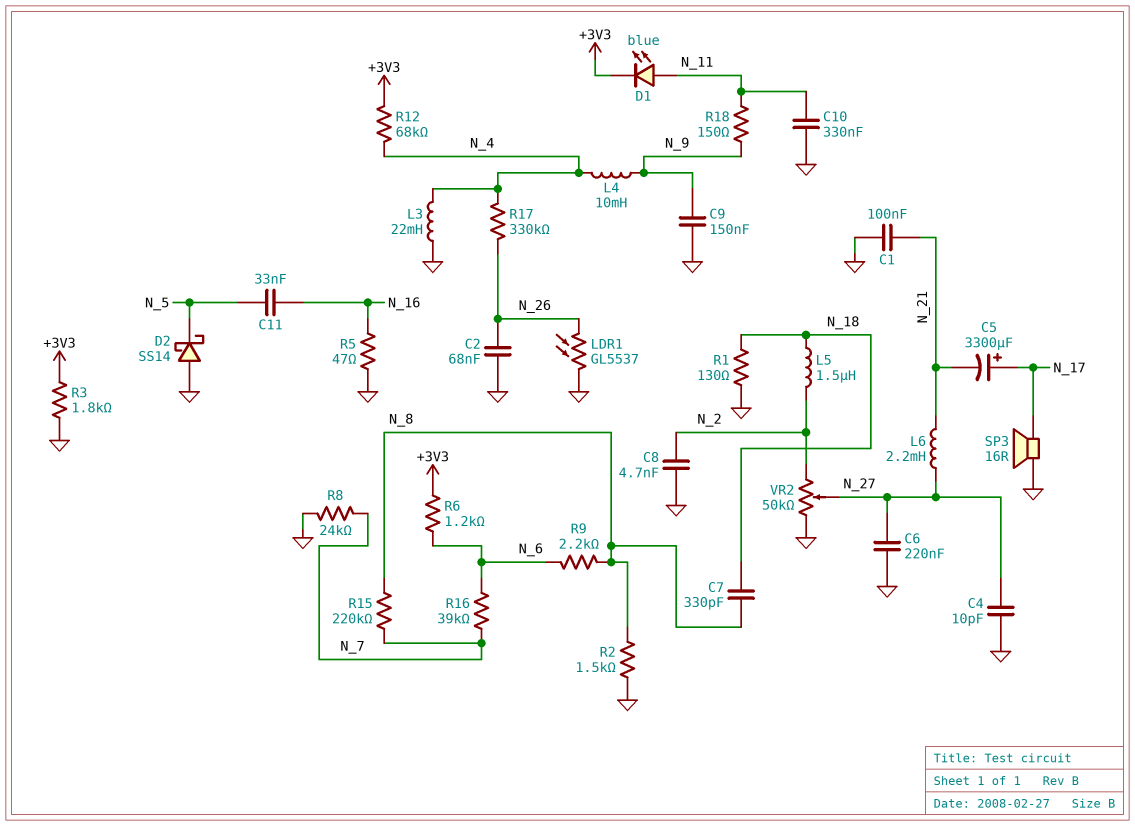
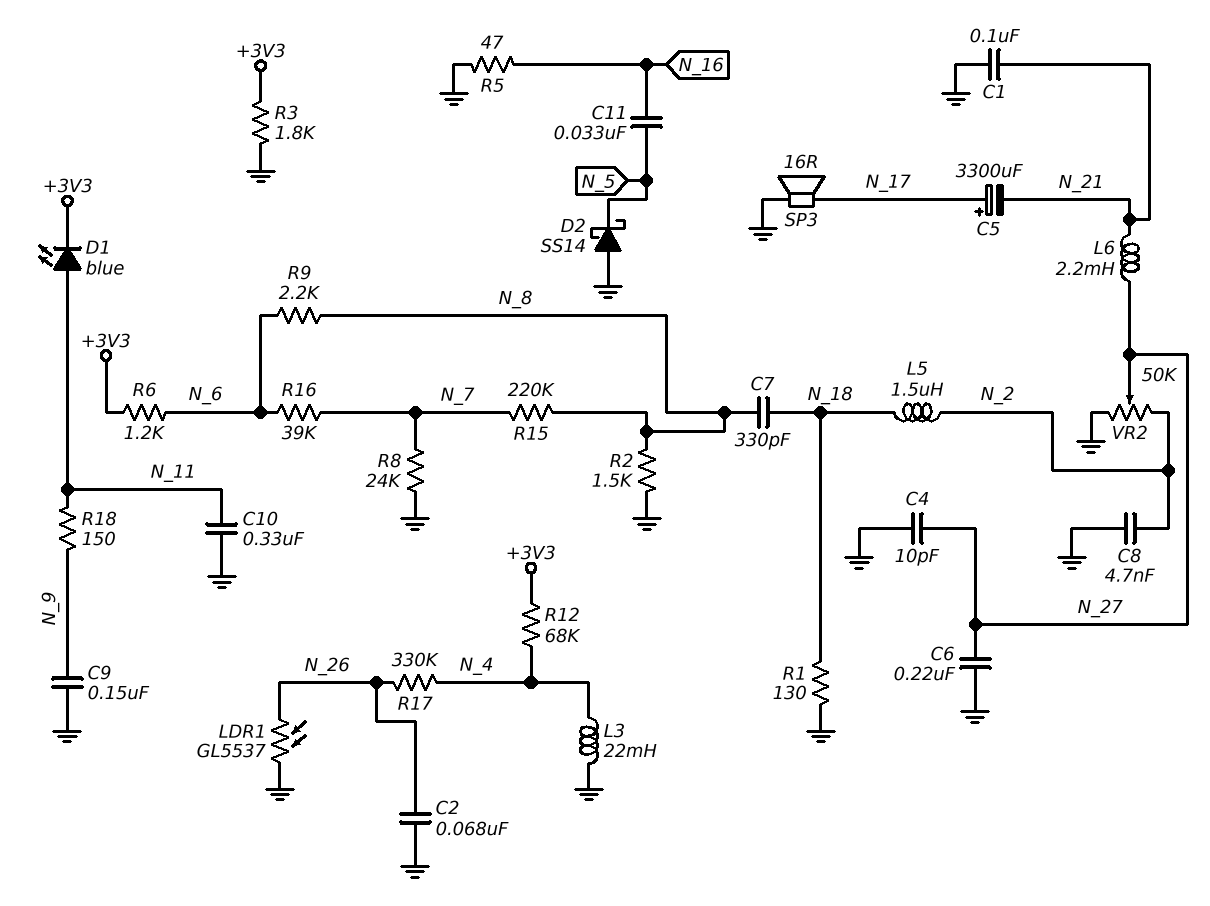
L4: 10mH (N_4, N_9) -> none

